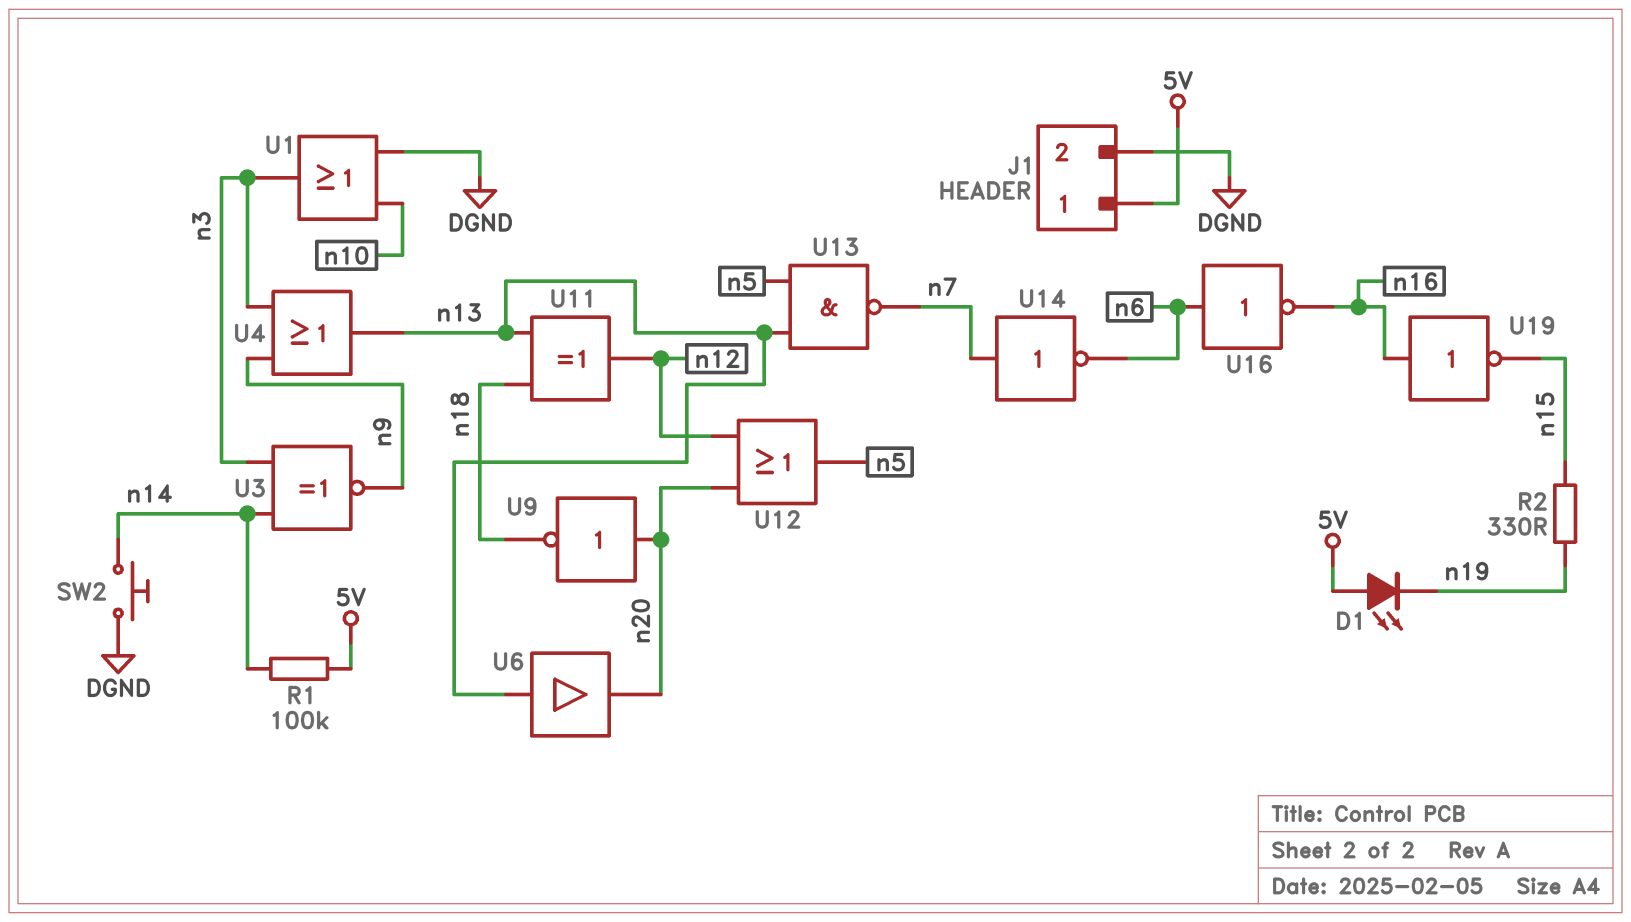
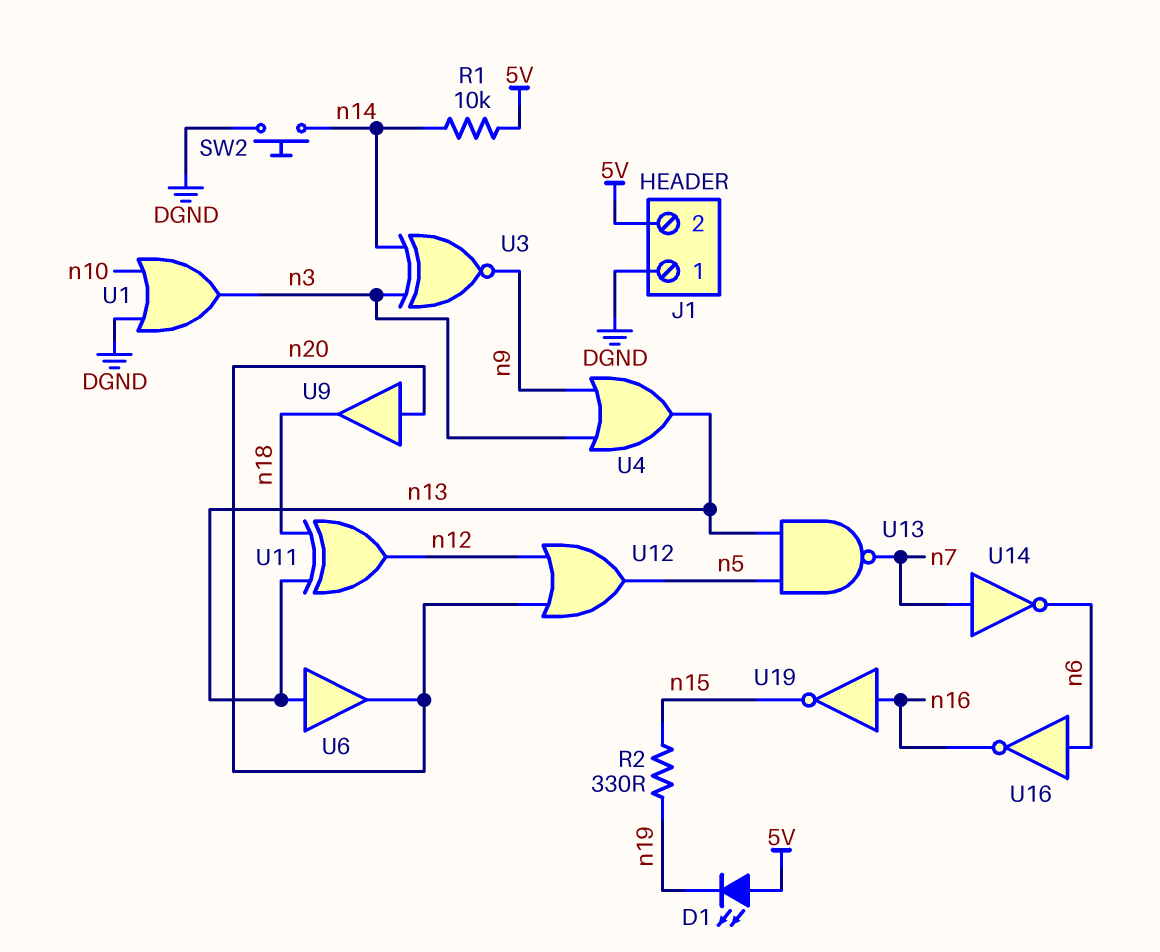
J1 pin 1: 5V -> DGND
J1 pin 2: DGND -> 5V
R1: 100k (5V, n14) -> 10k (5V, n14)
U9: NOT (in n20, out n18) -> buffer (in n20, out n18)

